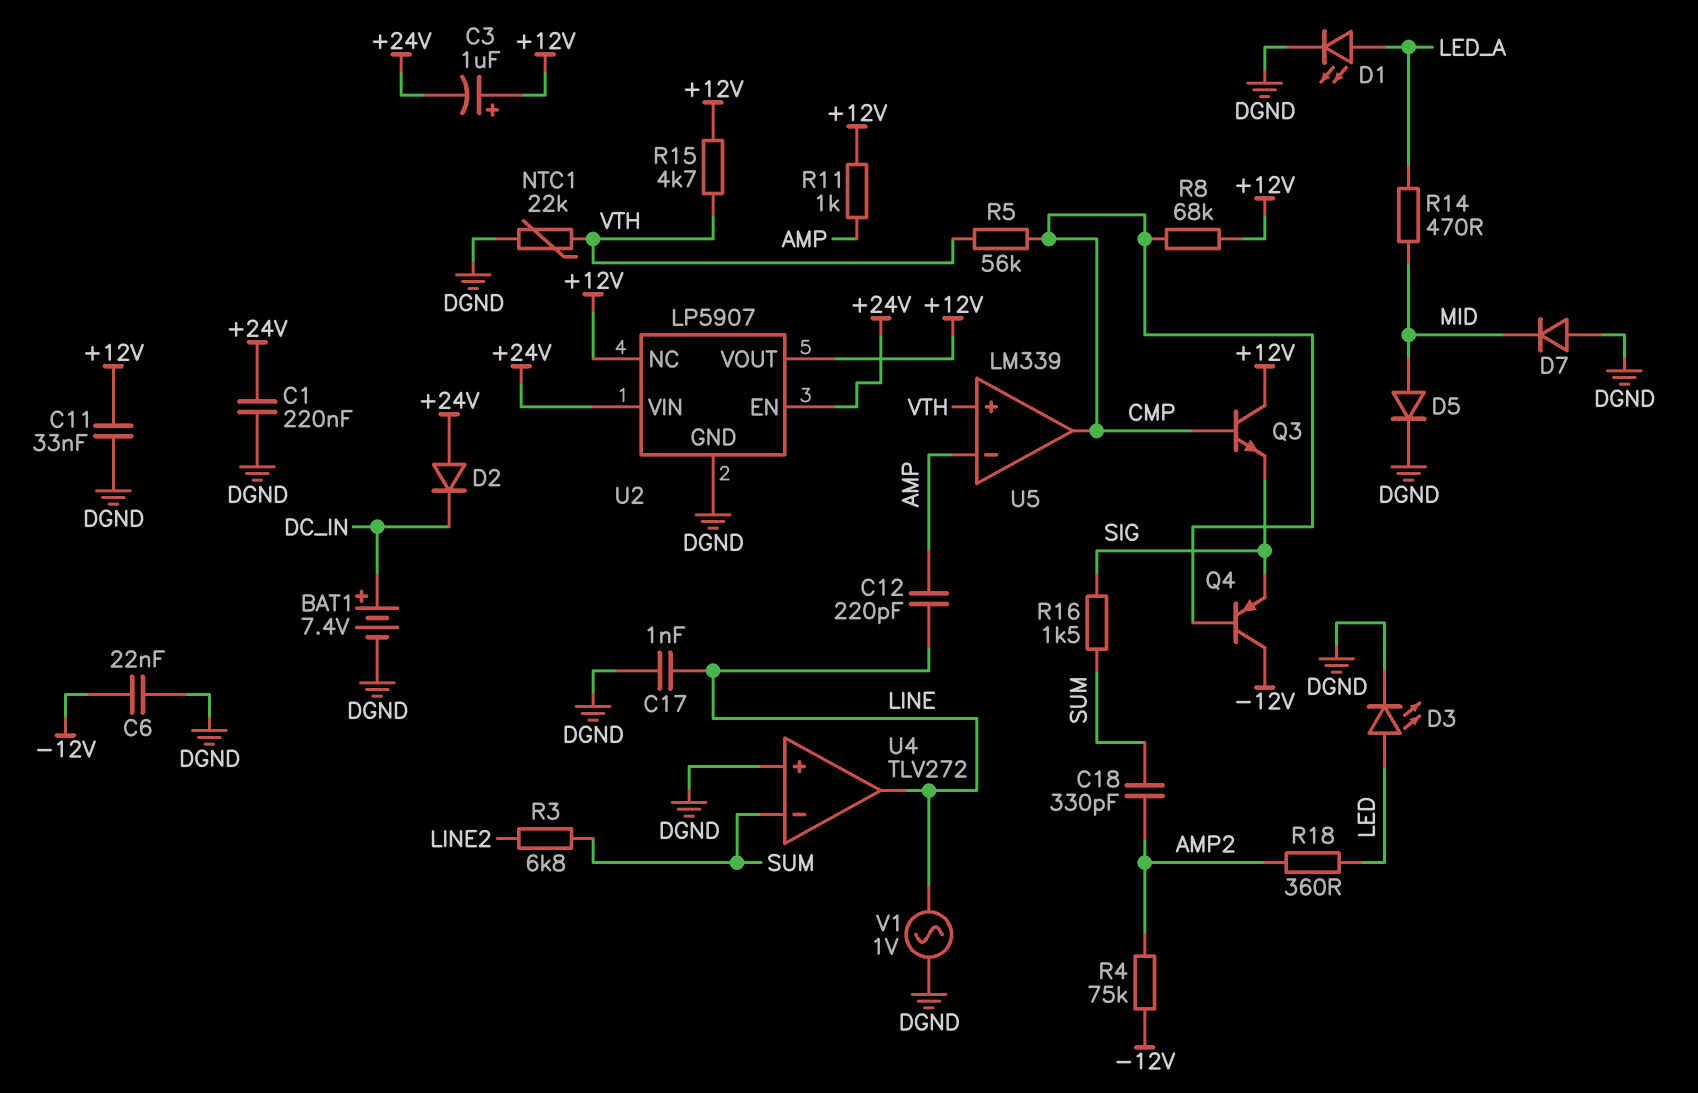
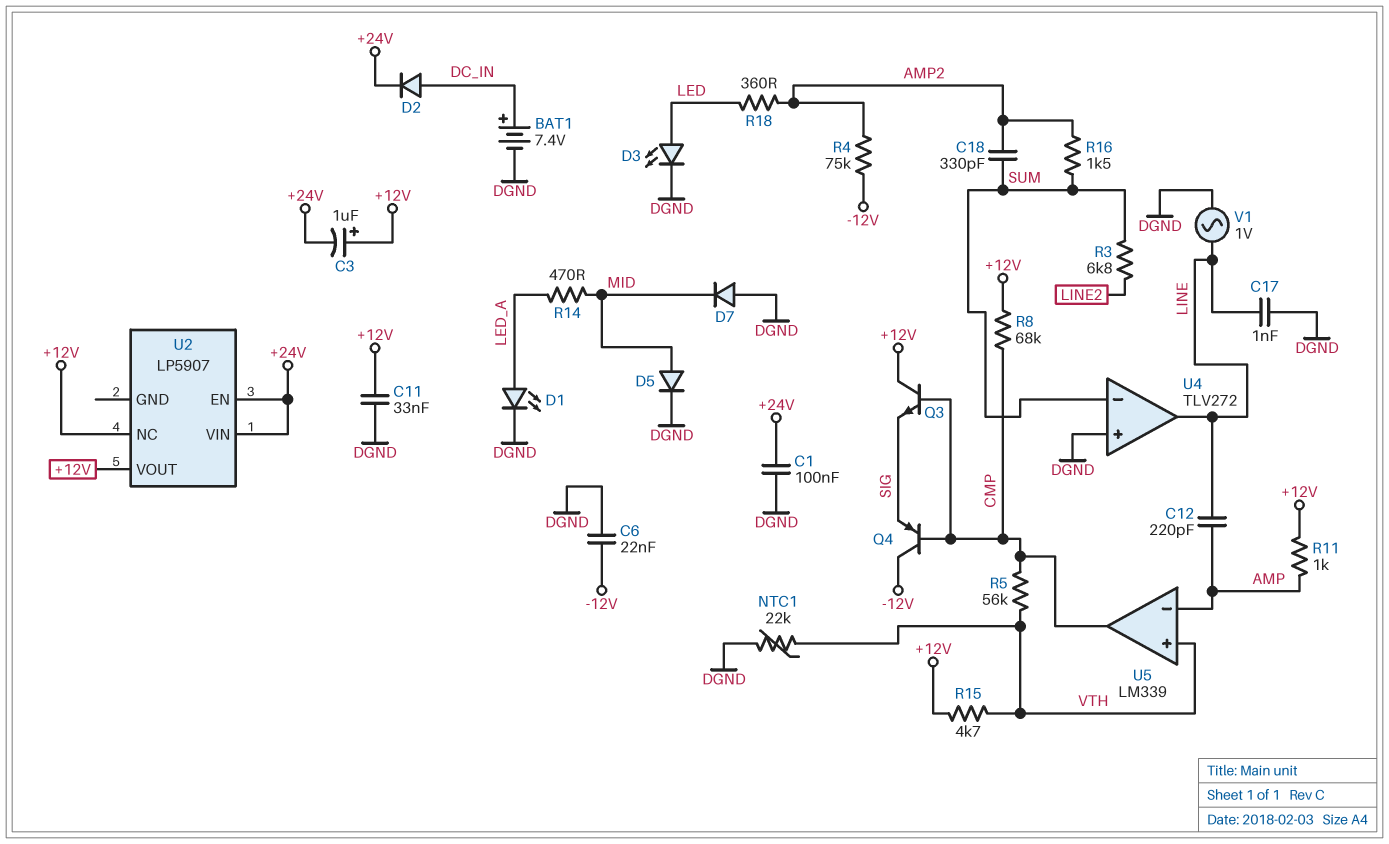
C1: 220nF (+24V, DGND) -> 100nF (+24V, DGND)
D2: diode (A +24V, K DC_IN) -> diode (A DC_IN, K +24V)
R16: 1.5k (SIG, SUM) -> 1.5k (AMP2, SUM)
U2 pin GND: DGND -> none

